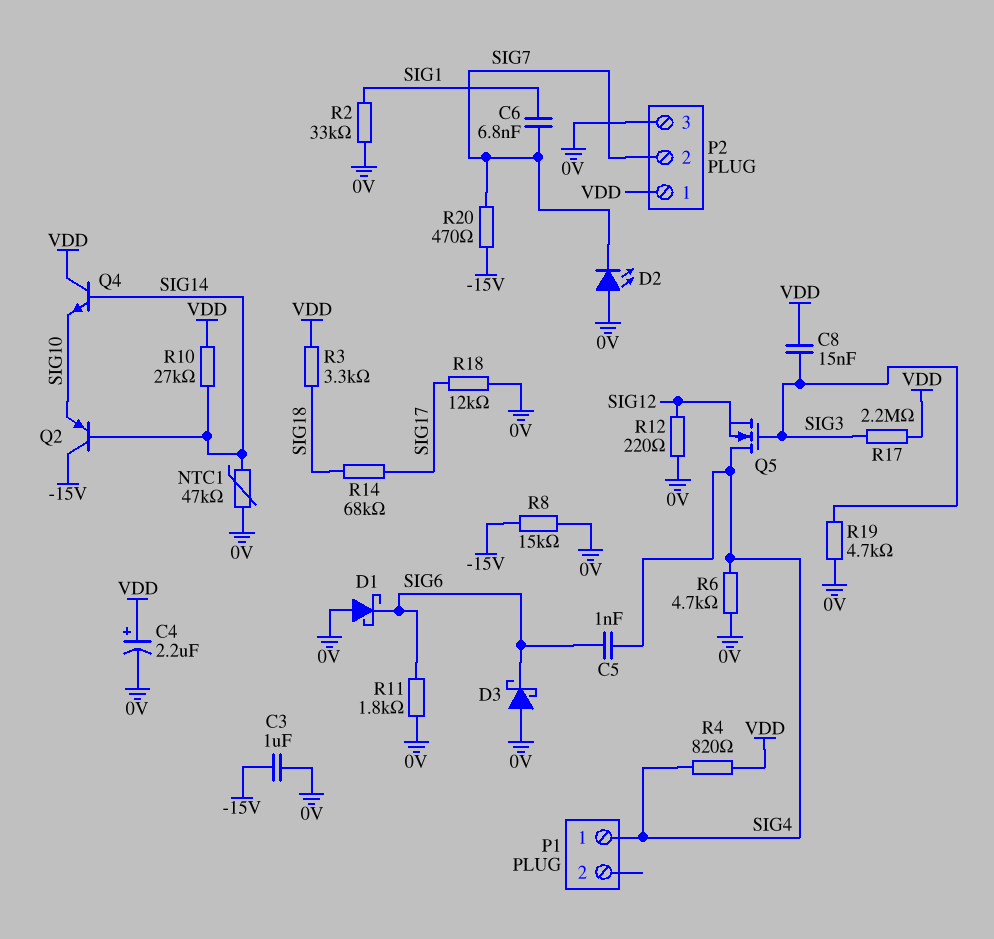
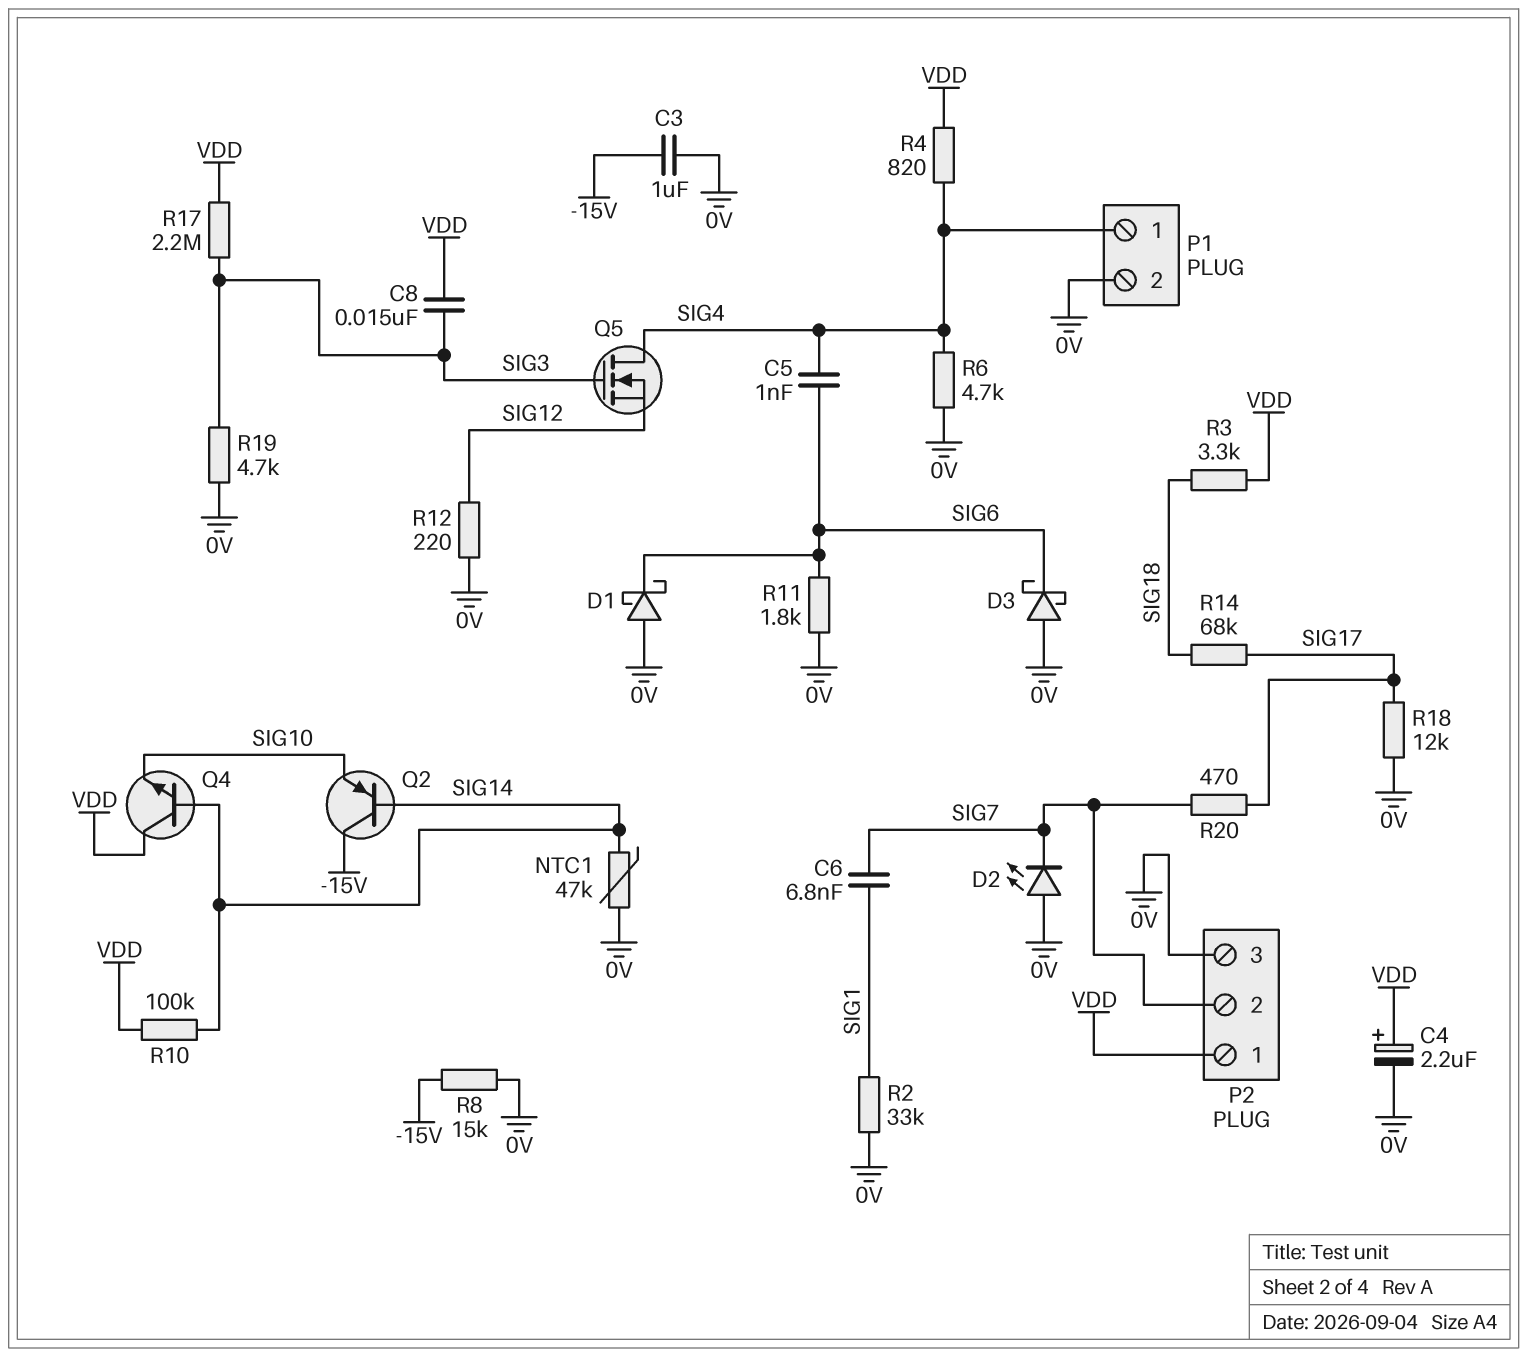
P1 pin 2: none -> 0V
R10: 27k (SIG14, VDD) -> 100k (SIG14, VDD)
R20: 470 (-15V, SIG7) -> 470 (SIG7, SIG17)

